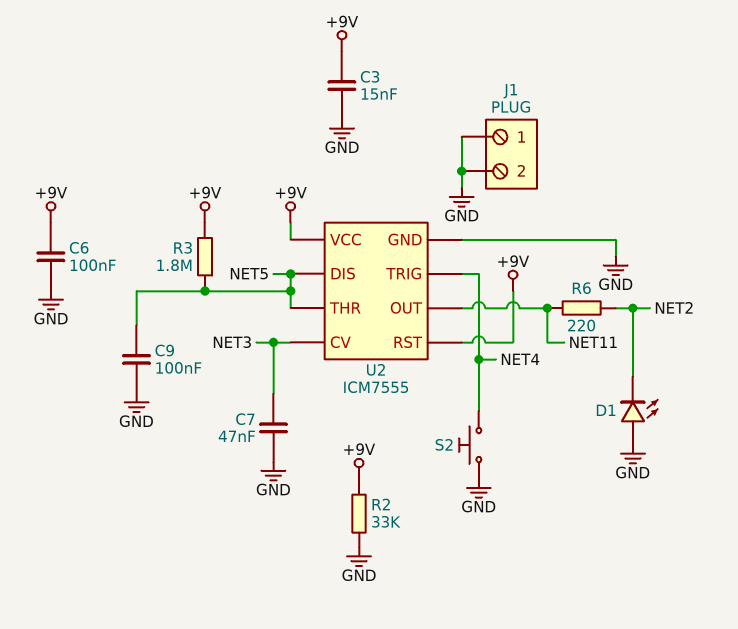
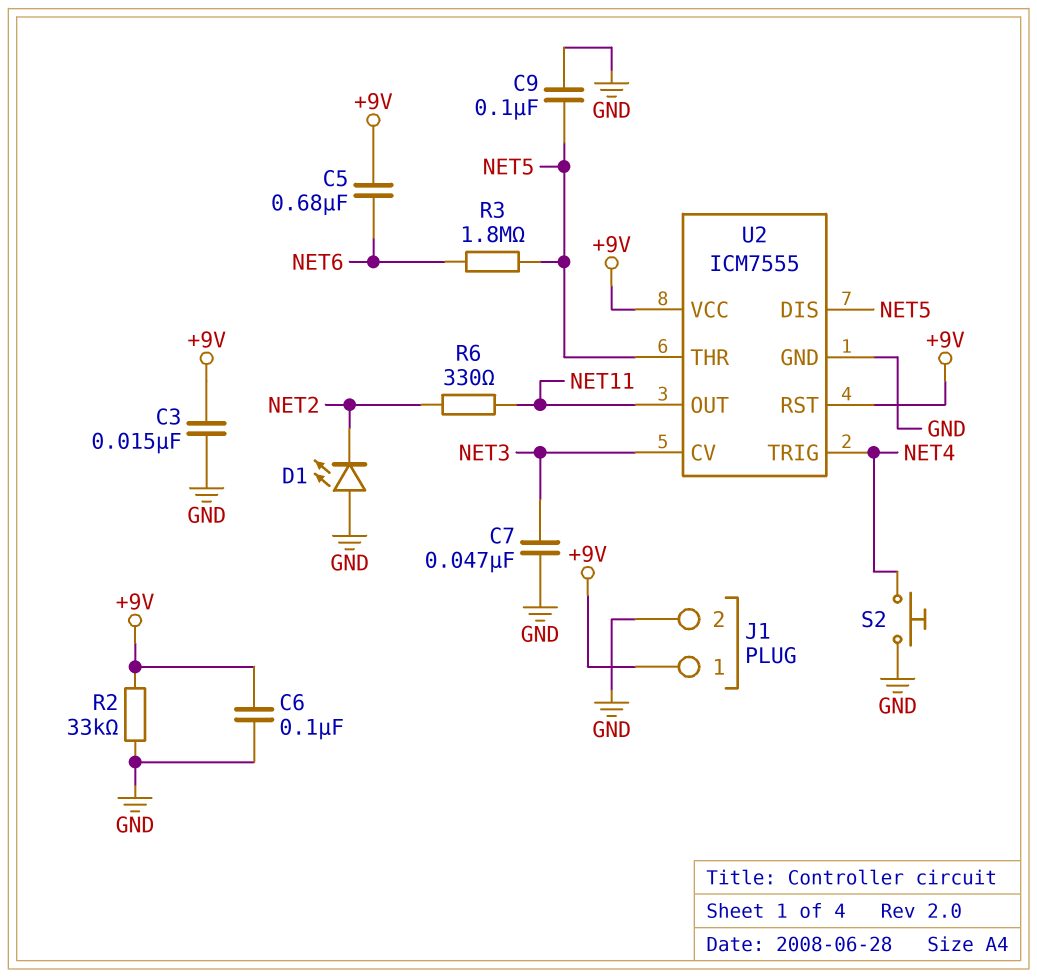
C5: none -> 680nF (+9V, NET6)
J1 pin 1: GND -> +9V
R3: 1.8M (+9V, NET5) -> 1.8M (NET5, NET6)
R6: 220 (NET2, NET11) -> 330 (NET2, NET11)

